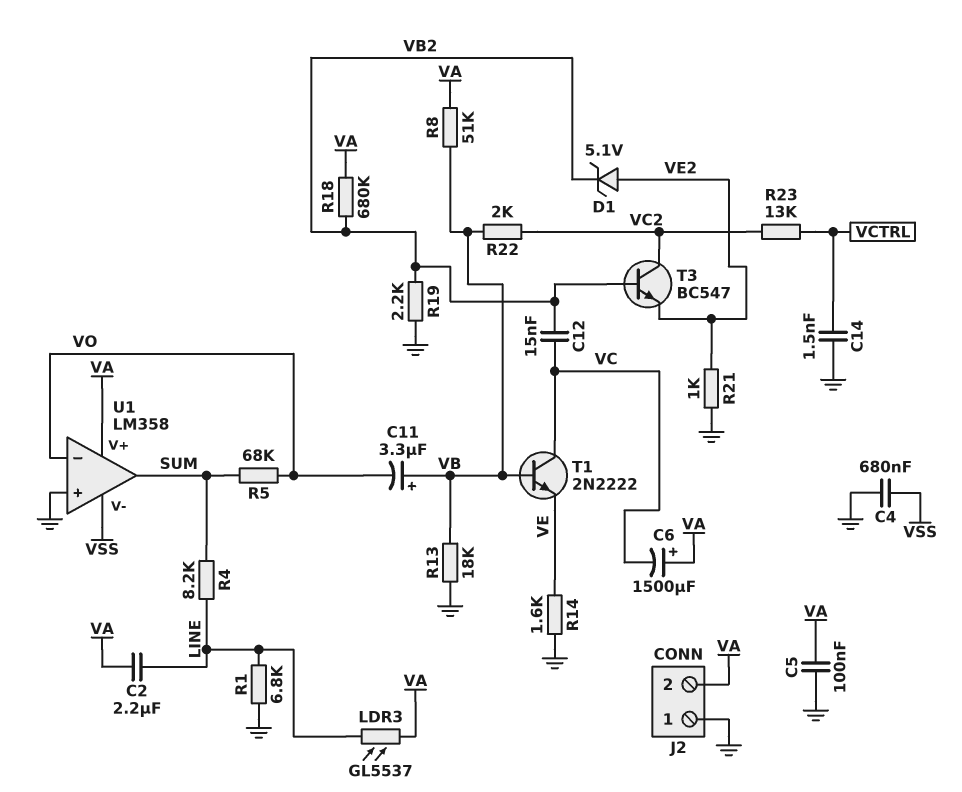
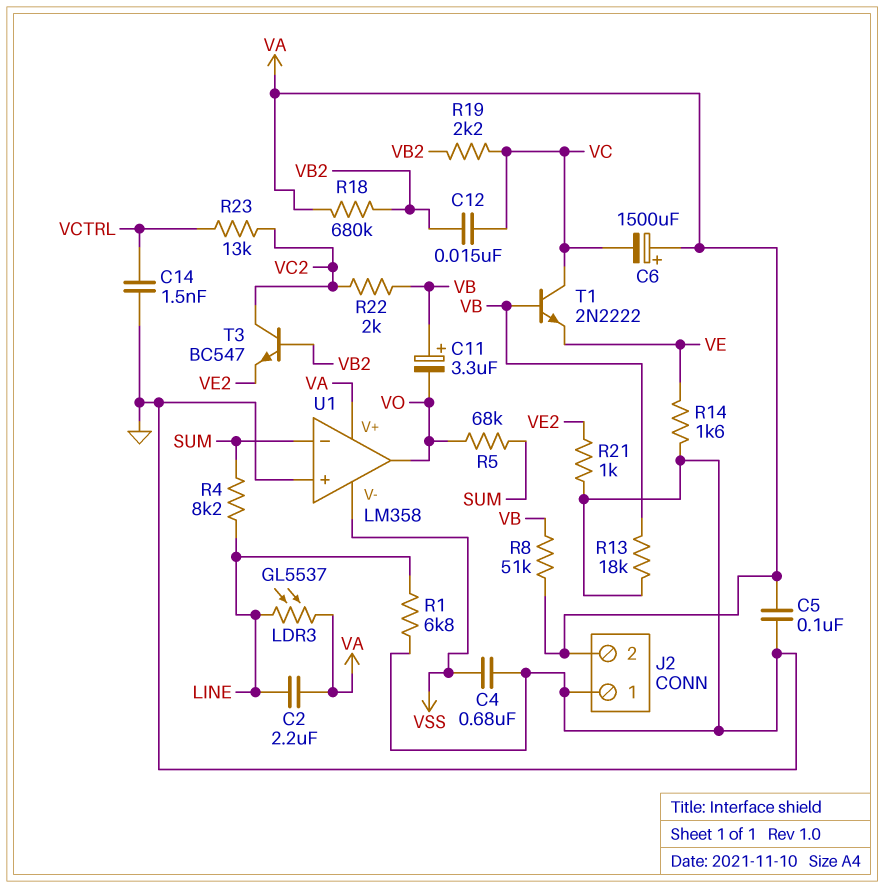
D1: zener 5.1V (A VE2, K VB2) -> none
R19: 2.2k (GND, VB2) -> 2.2k (VB2, VC)
U1 pin in-: VO -> SUM
U1 pin out: SUM -> VO

